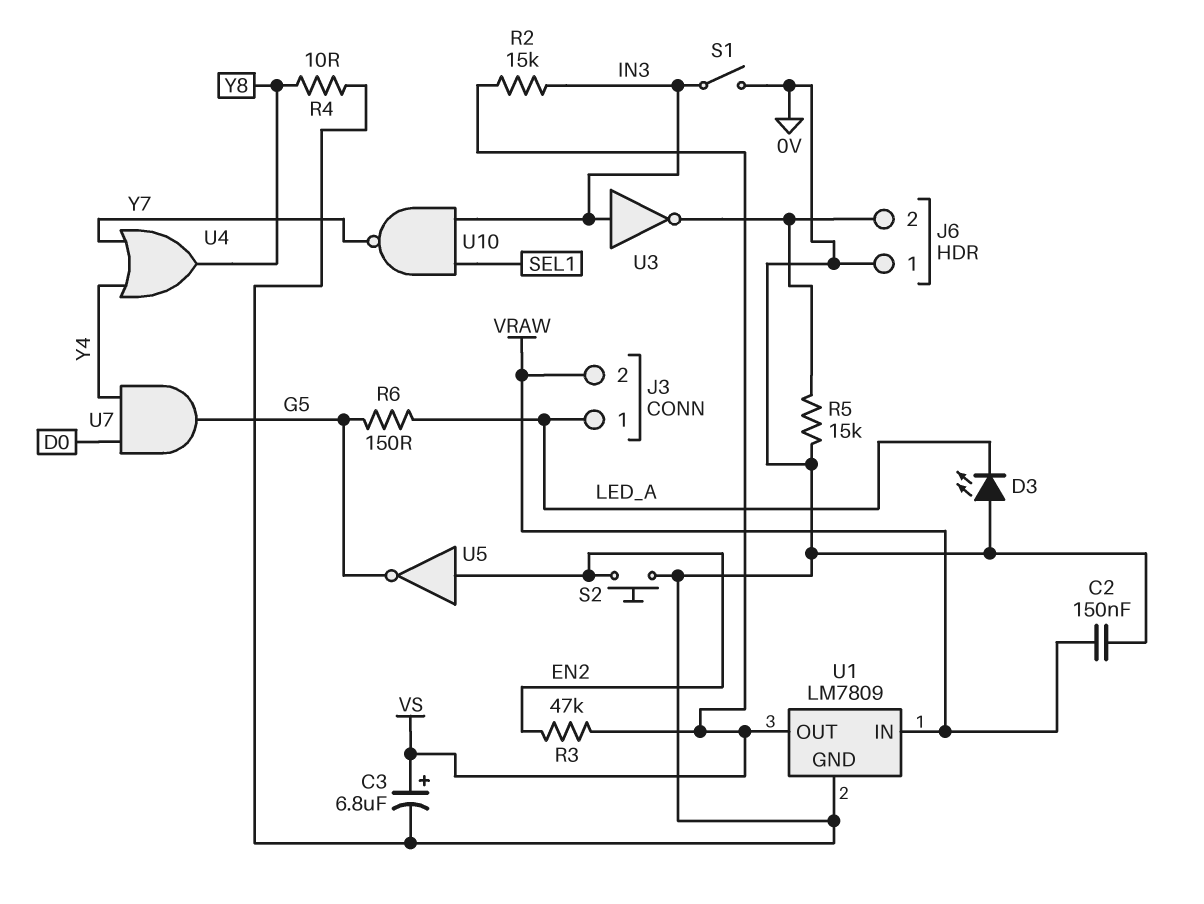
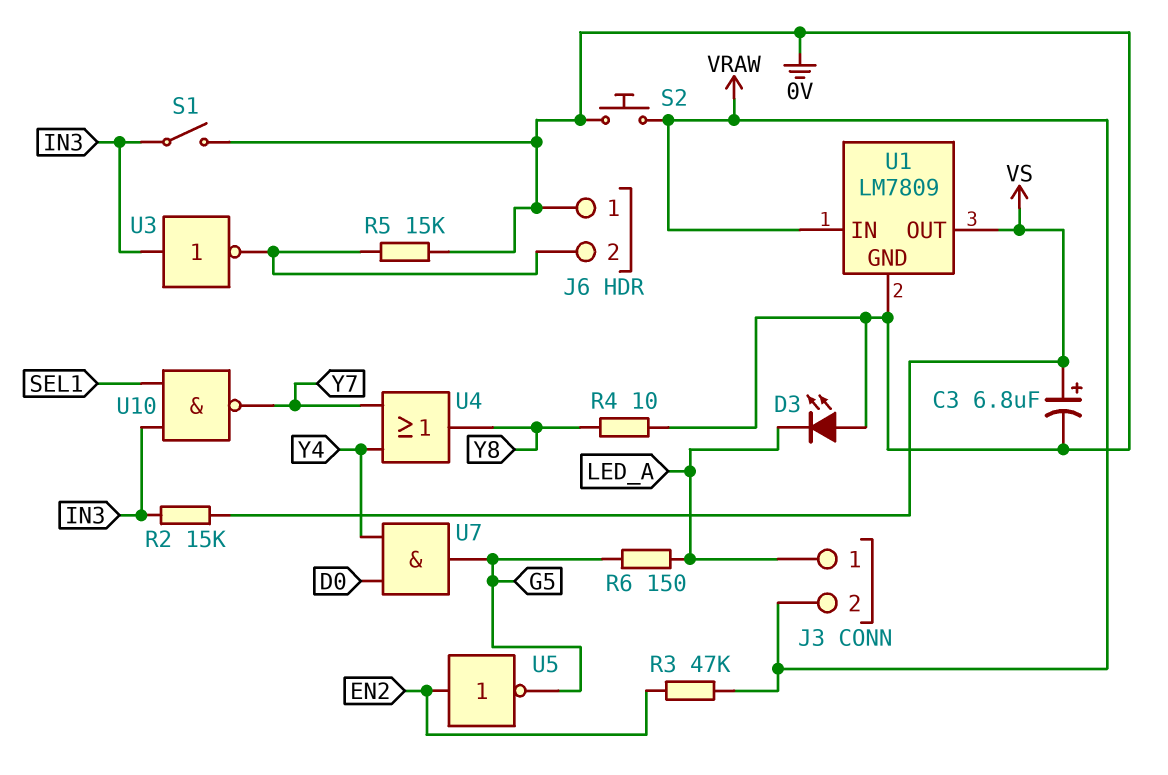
C2: 150nF (0V, VRAW) -> none
R3: 47k (EN2, VS) -> 47k (EN2, VRAW)
S2: button (0V, EN2) -> button (0V, VRAW)

